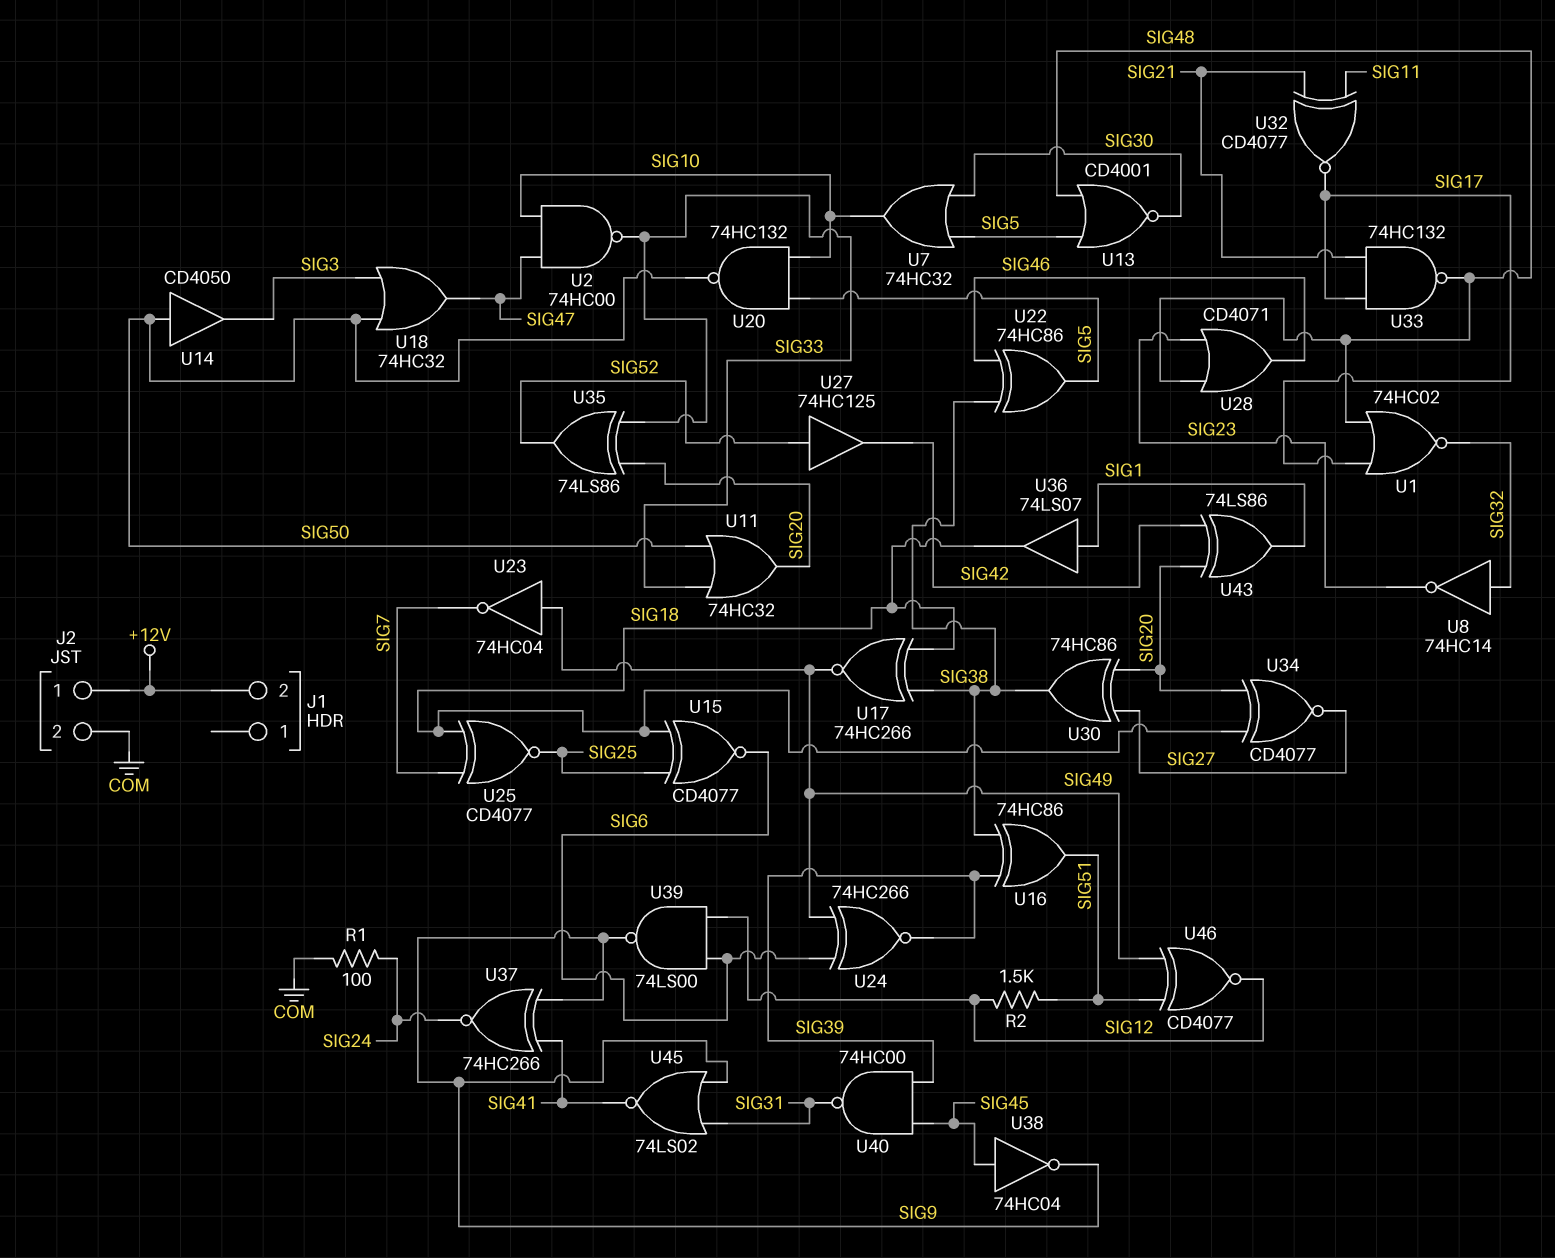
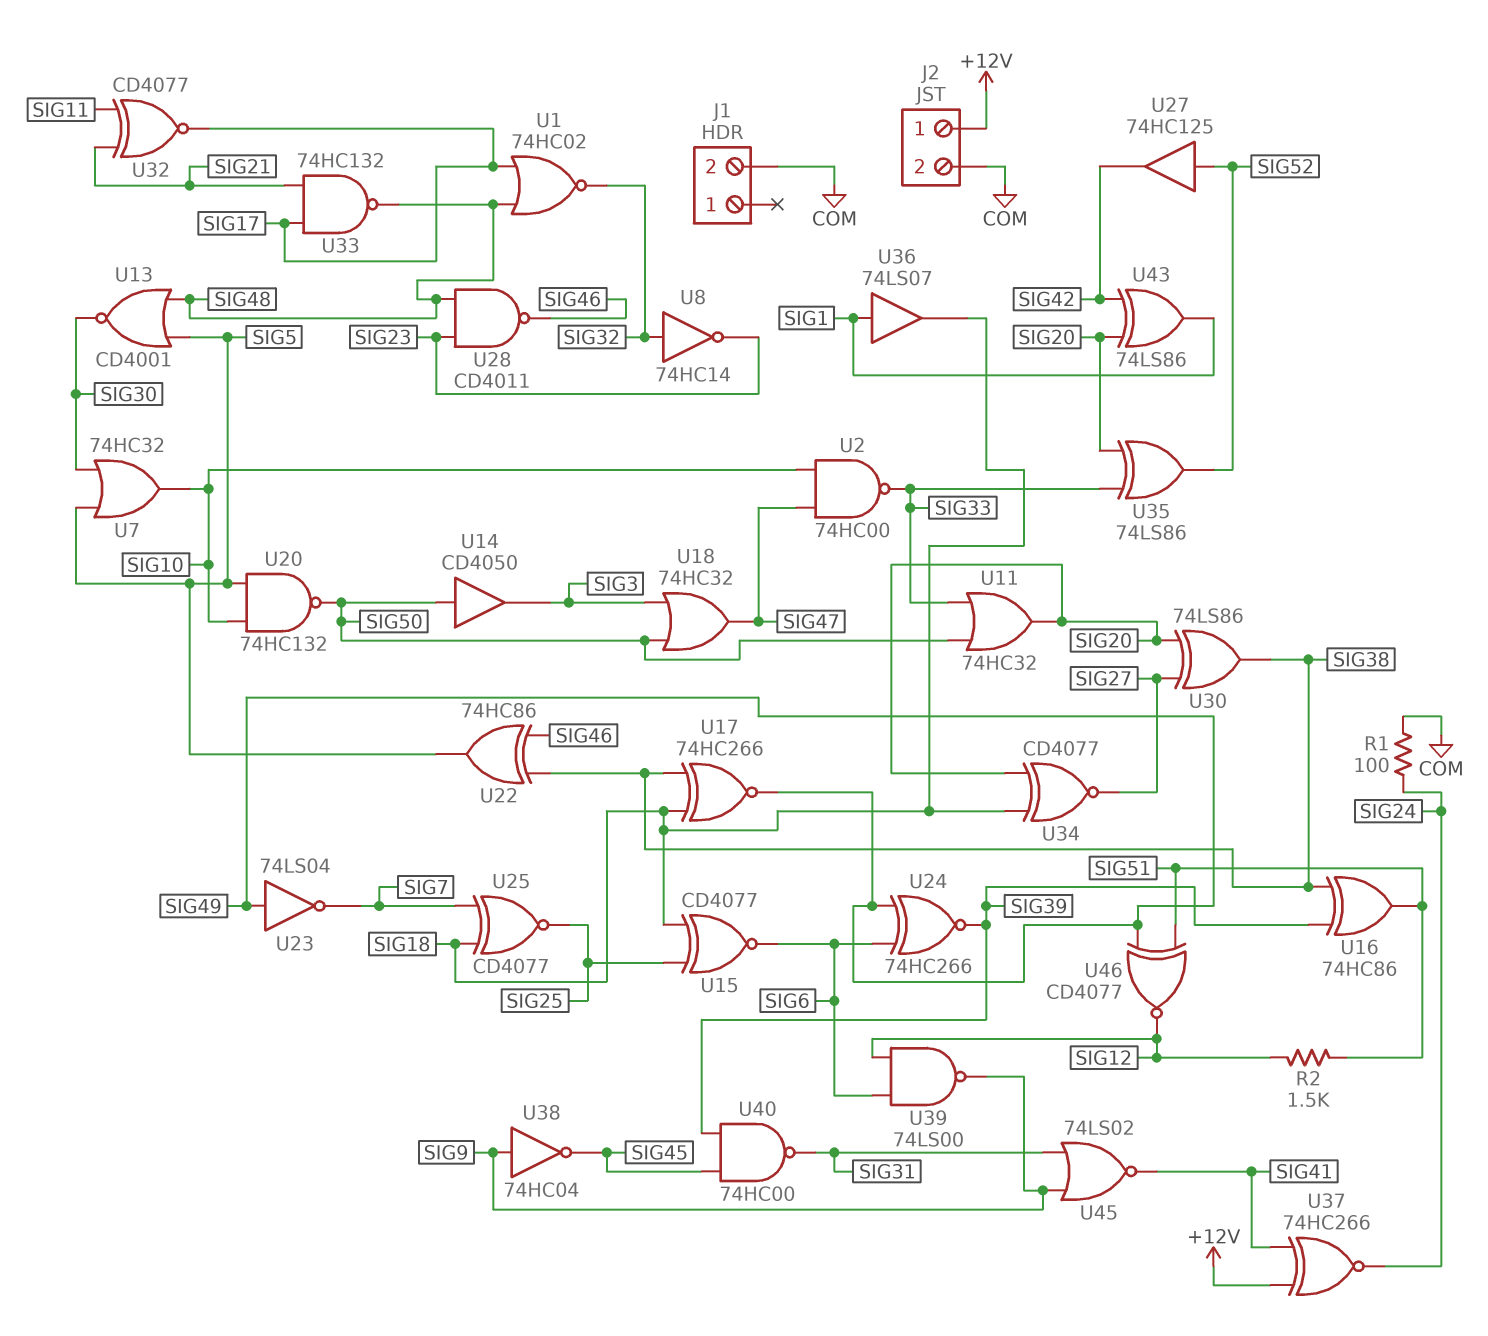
J1 pin 2: +12V -> COM
U23: NOT 74HC04 (in SIG49, out SIG7) -> NOT 74LS04 (in SIG49, out SIG7)
U28: OR CD4071 (in SIG23, in SIG48, out SIG46) -> NAND CD4011 (in SIG23, in SIG48, out SIG46)
U30: XOR 74HC86 (in SIG20, in SIG27, out SIG38) -> XOR 74LS86 (in SIG20, in SIG27, out SIG38)
U37: XNOR 74HC266 (in SIG9, in SIG41, out SIG24) -> XNOR 74HC266 (in +12V, in SIG41, out SIG24)
U38: NOT 74HC04 (in SIG45, out SIG9) -> NOT 74HC04 (in SIG9, out SIG45)

